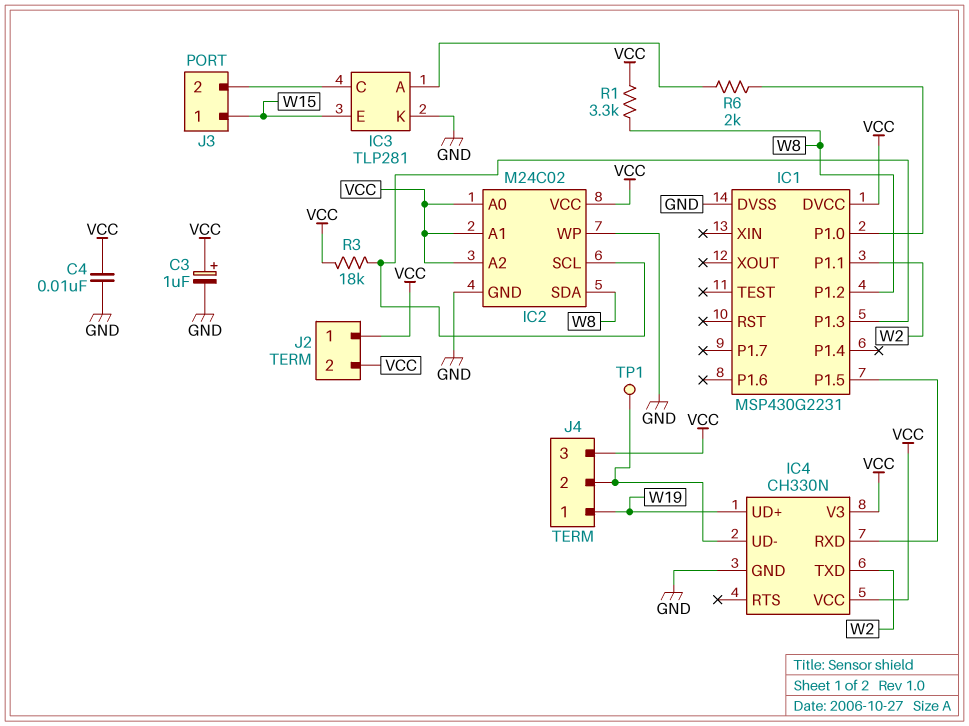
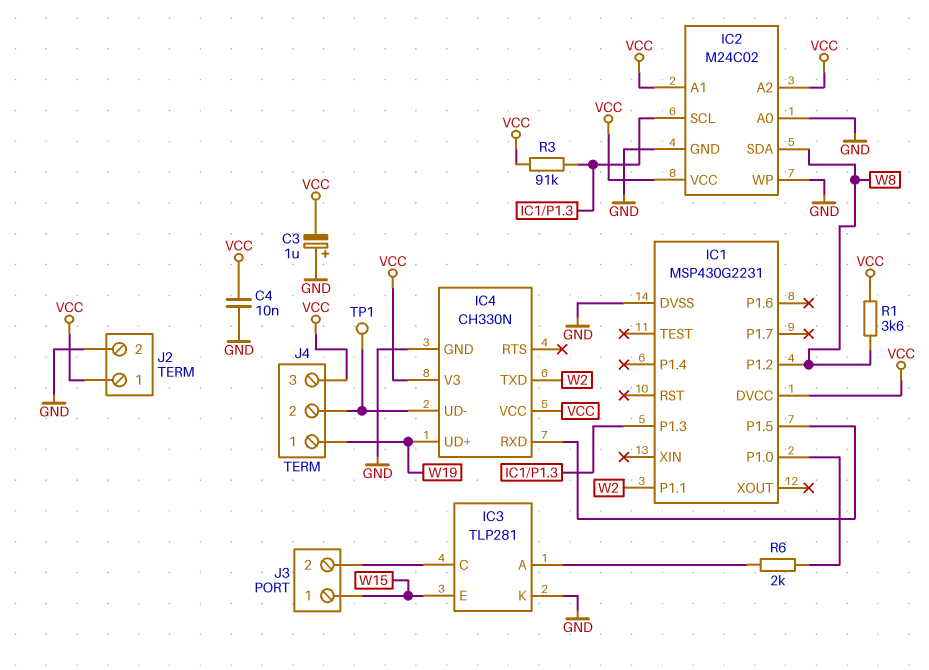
C3: 1uF (plus VCC, minus GND) -> 1uF (plus GND, minus VCC)
IC2 pin A0: VCC -> GND
J2 pin 2: VCC -> GND
R1: 3.3k (VCC, W8) -> 3.6k (VCC, W8)
R3: 18k (IC1/P1.3, VCC) -> 91k (IC1/P1.3, VCC)

